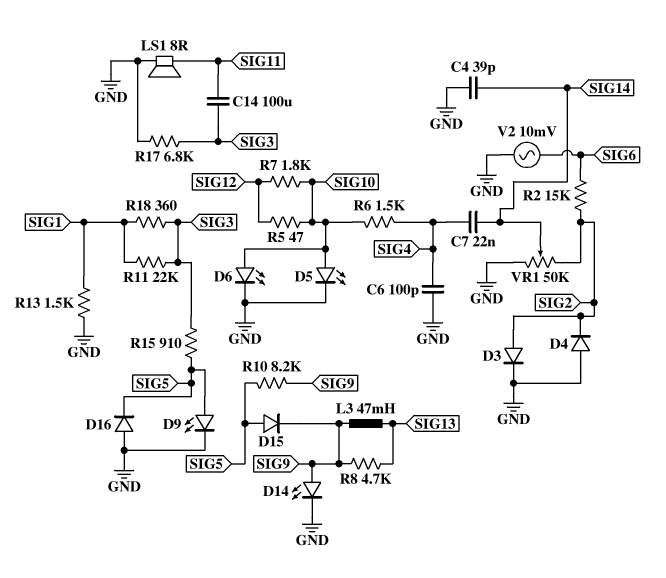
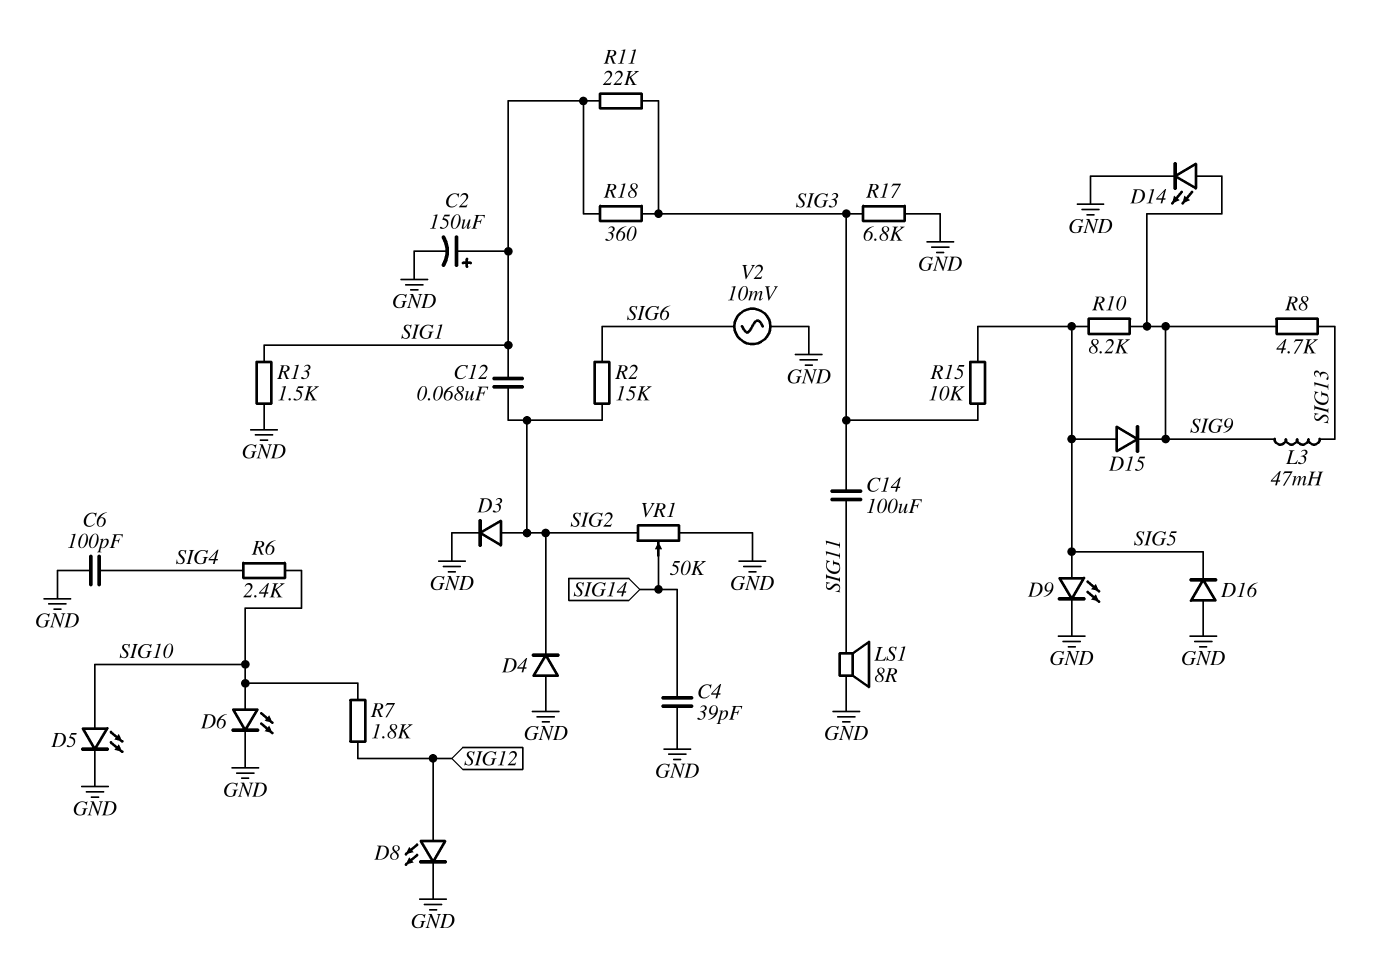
C2: none -> 150uF (plus SIG1, minus GND)
C7: 22nF (SIG4, SIG14) -> none
C12: none -> 68nF (SIG1, SIG2)
D8: none -> LED (A SIG12, K GND)
R5: 47 (SIG10, SIG12) -> none
R6: 1.5k (SIG4, SIG10) -> 2.4k (SIG4, SIG10)
R15: 910 (SIG3, SIG5) -> 10k (SIG3, SIG5)

